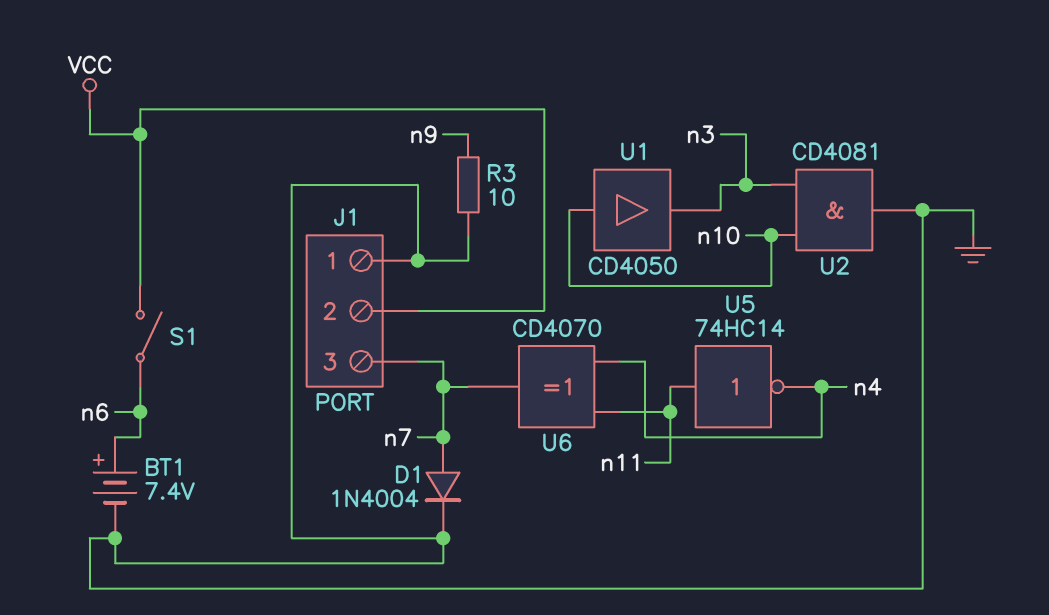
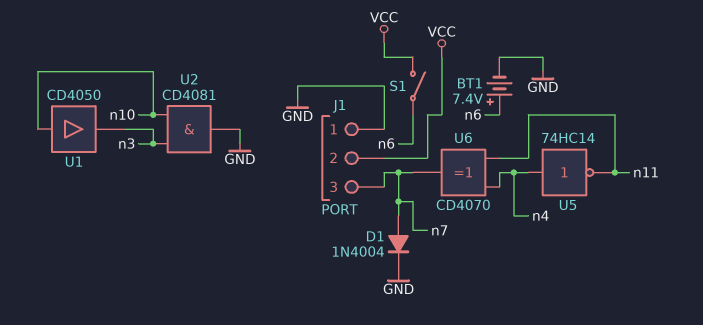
R3: 10 (GND, n9) -> none
U5: NOT 74HC14 (in n11, out n4) -> NOT 74HC14 (in n4, out n11)

